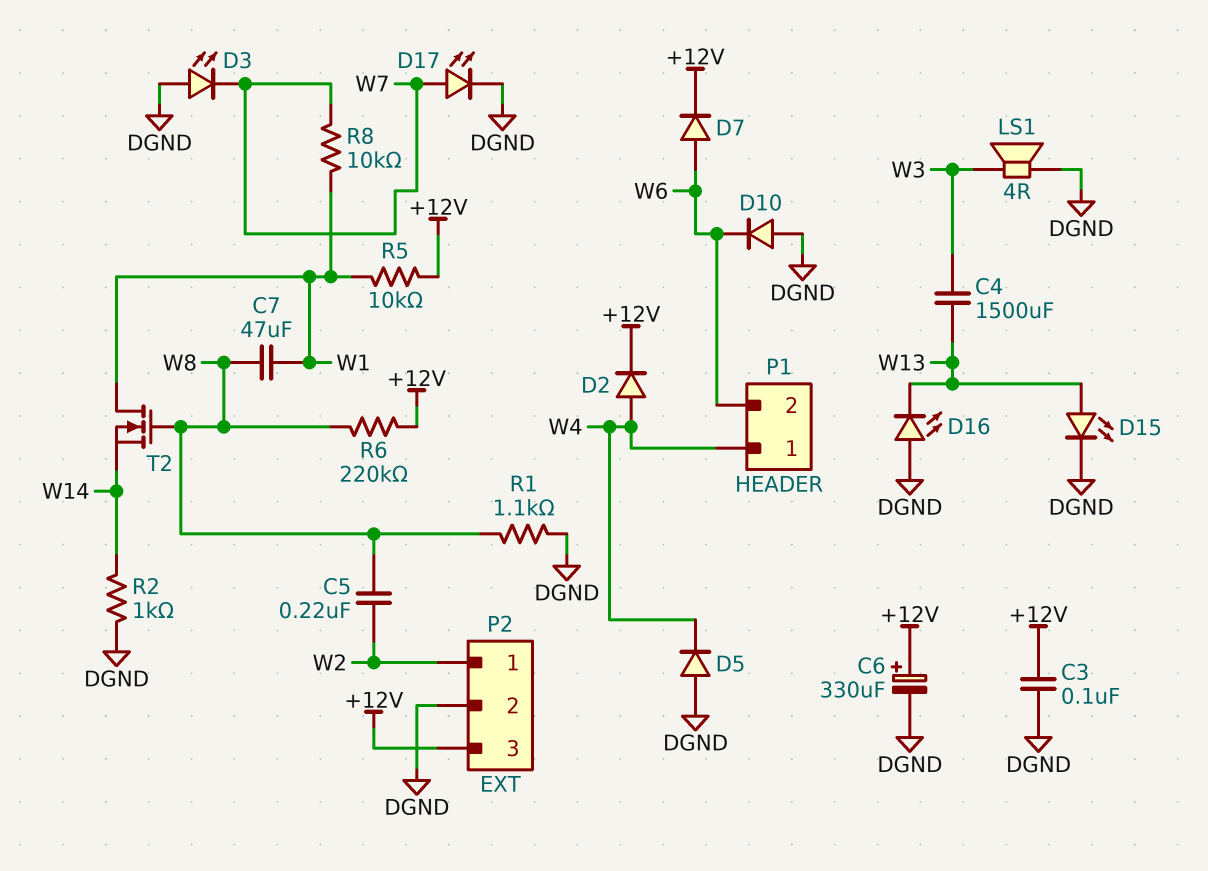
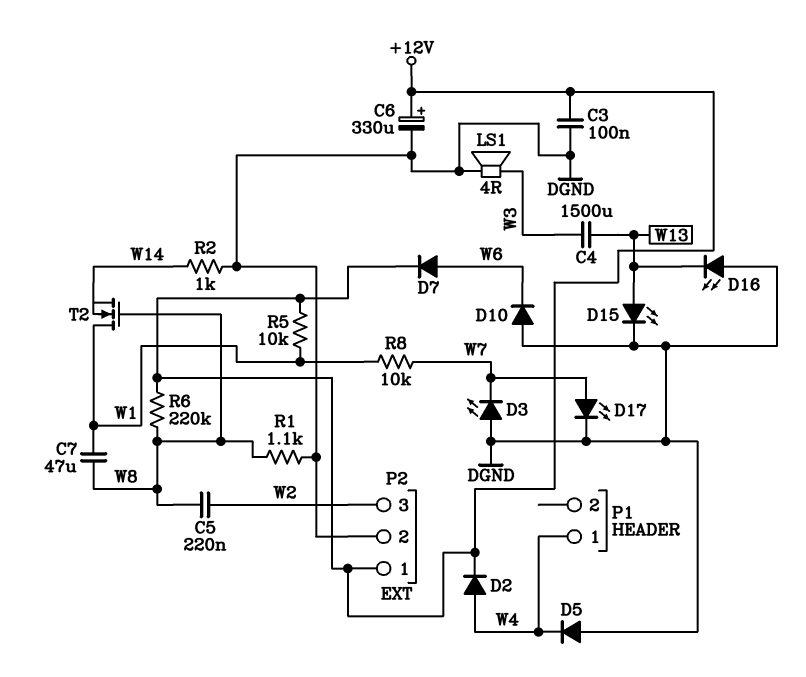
P1 pin 2: W6 -> none
P2 pin 1: W2 -> +12V
P2 pin 3: +12V -> W2

